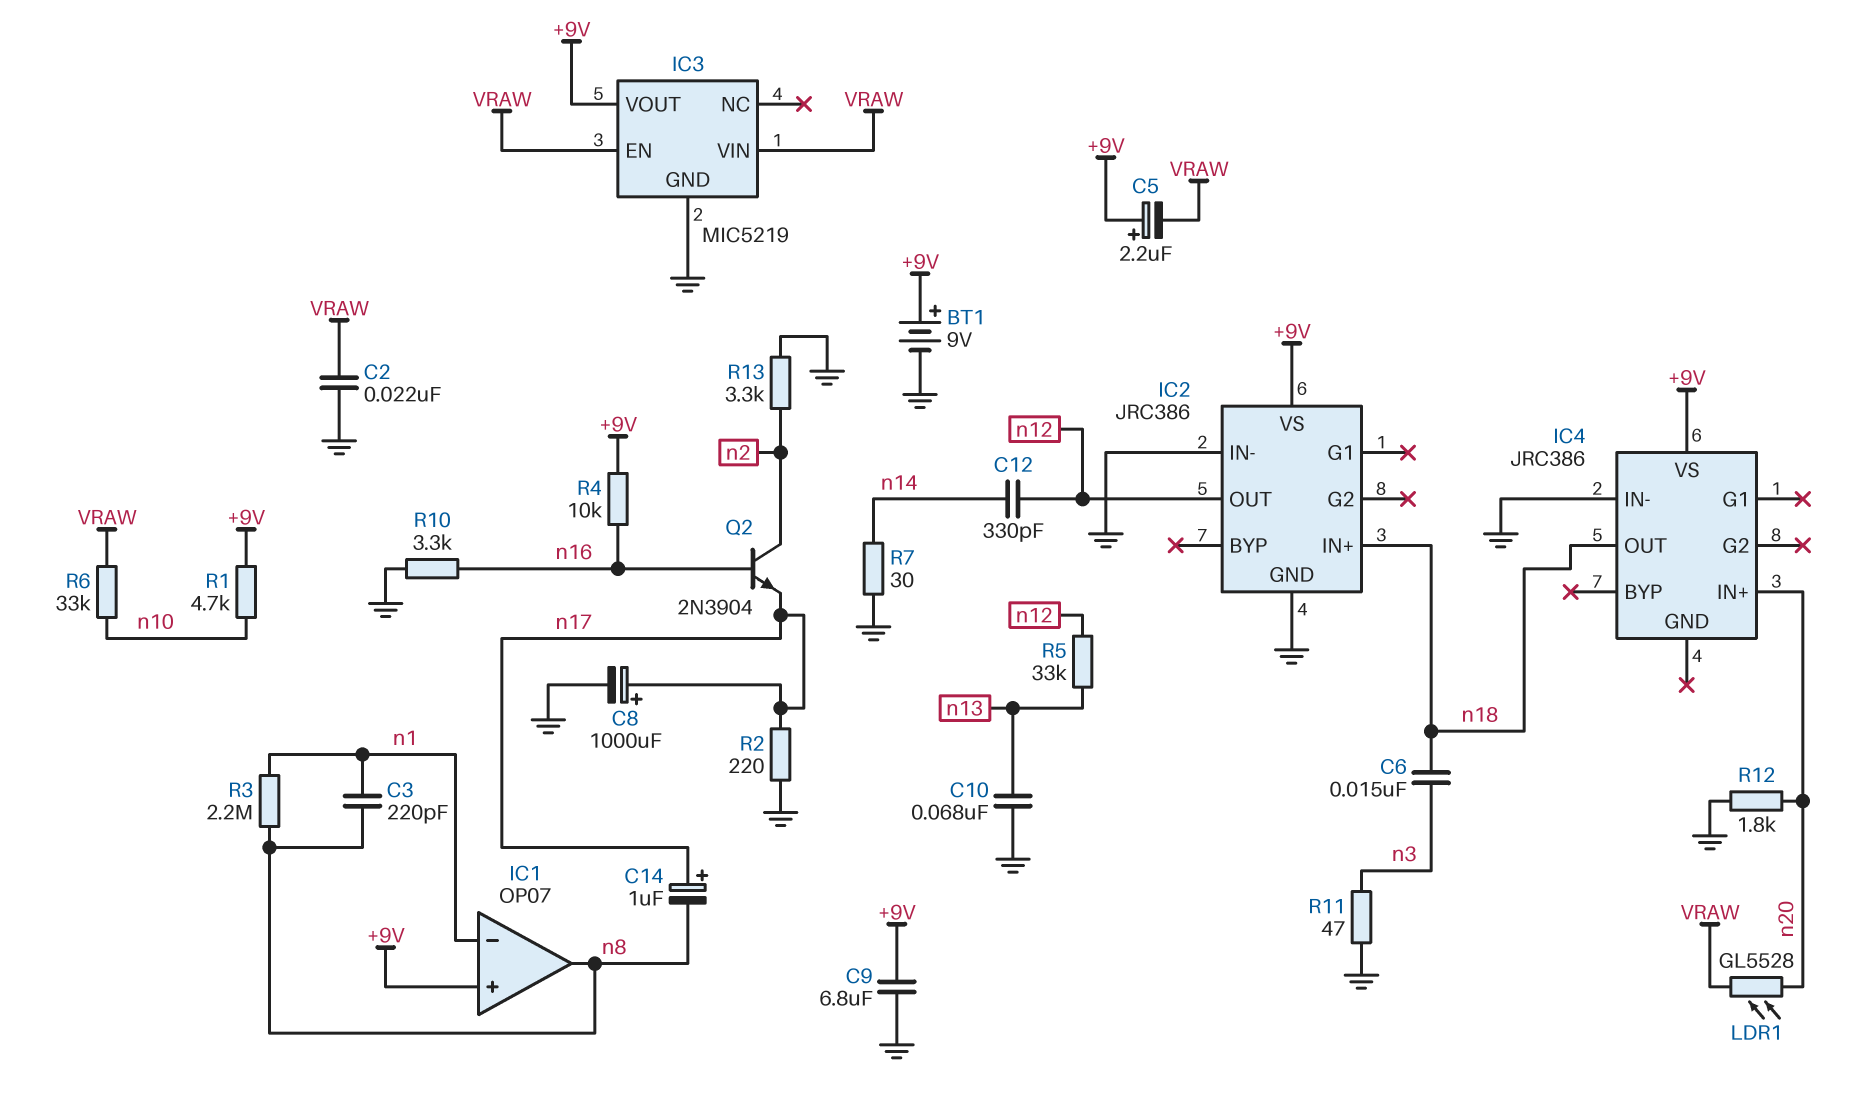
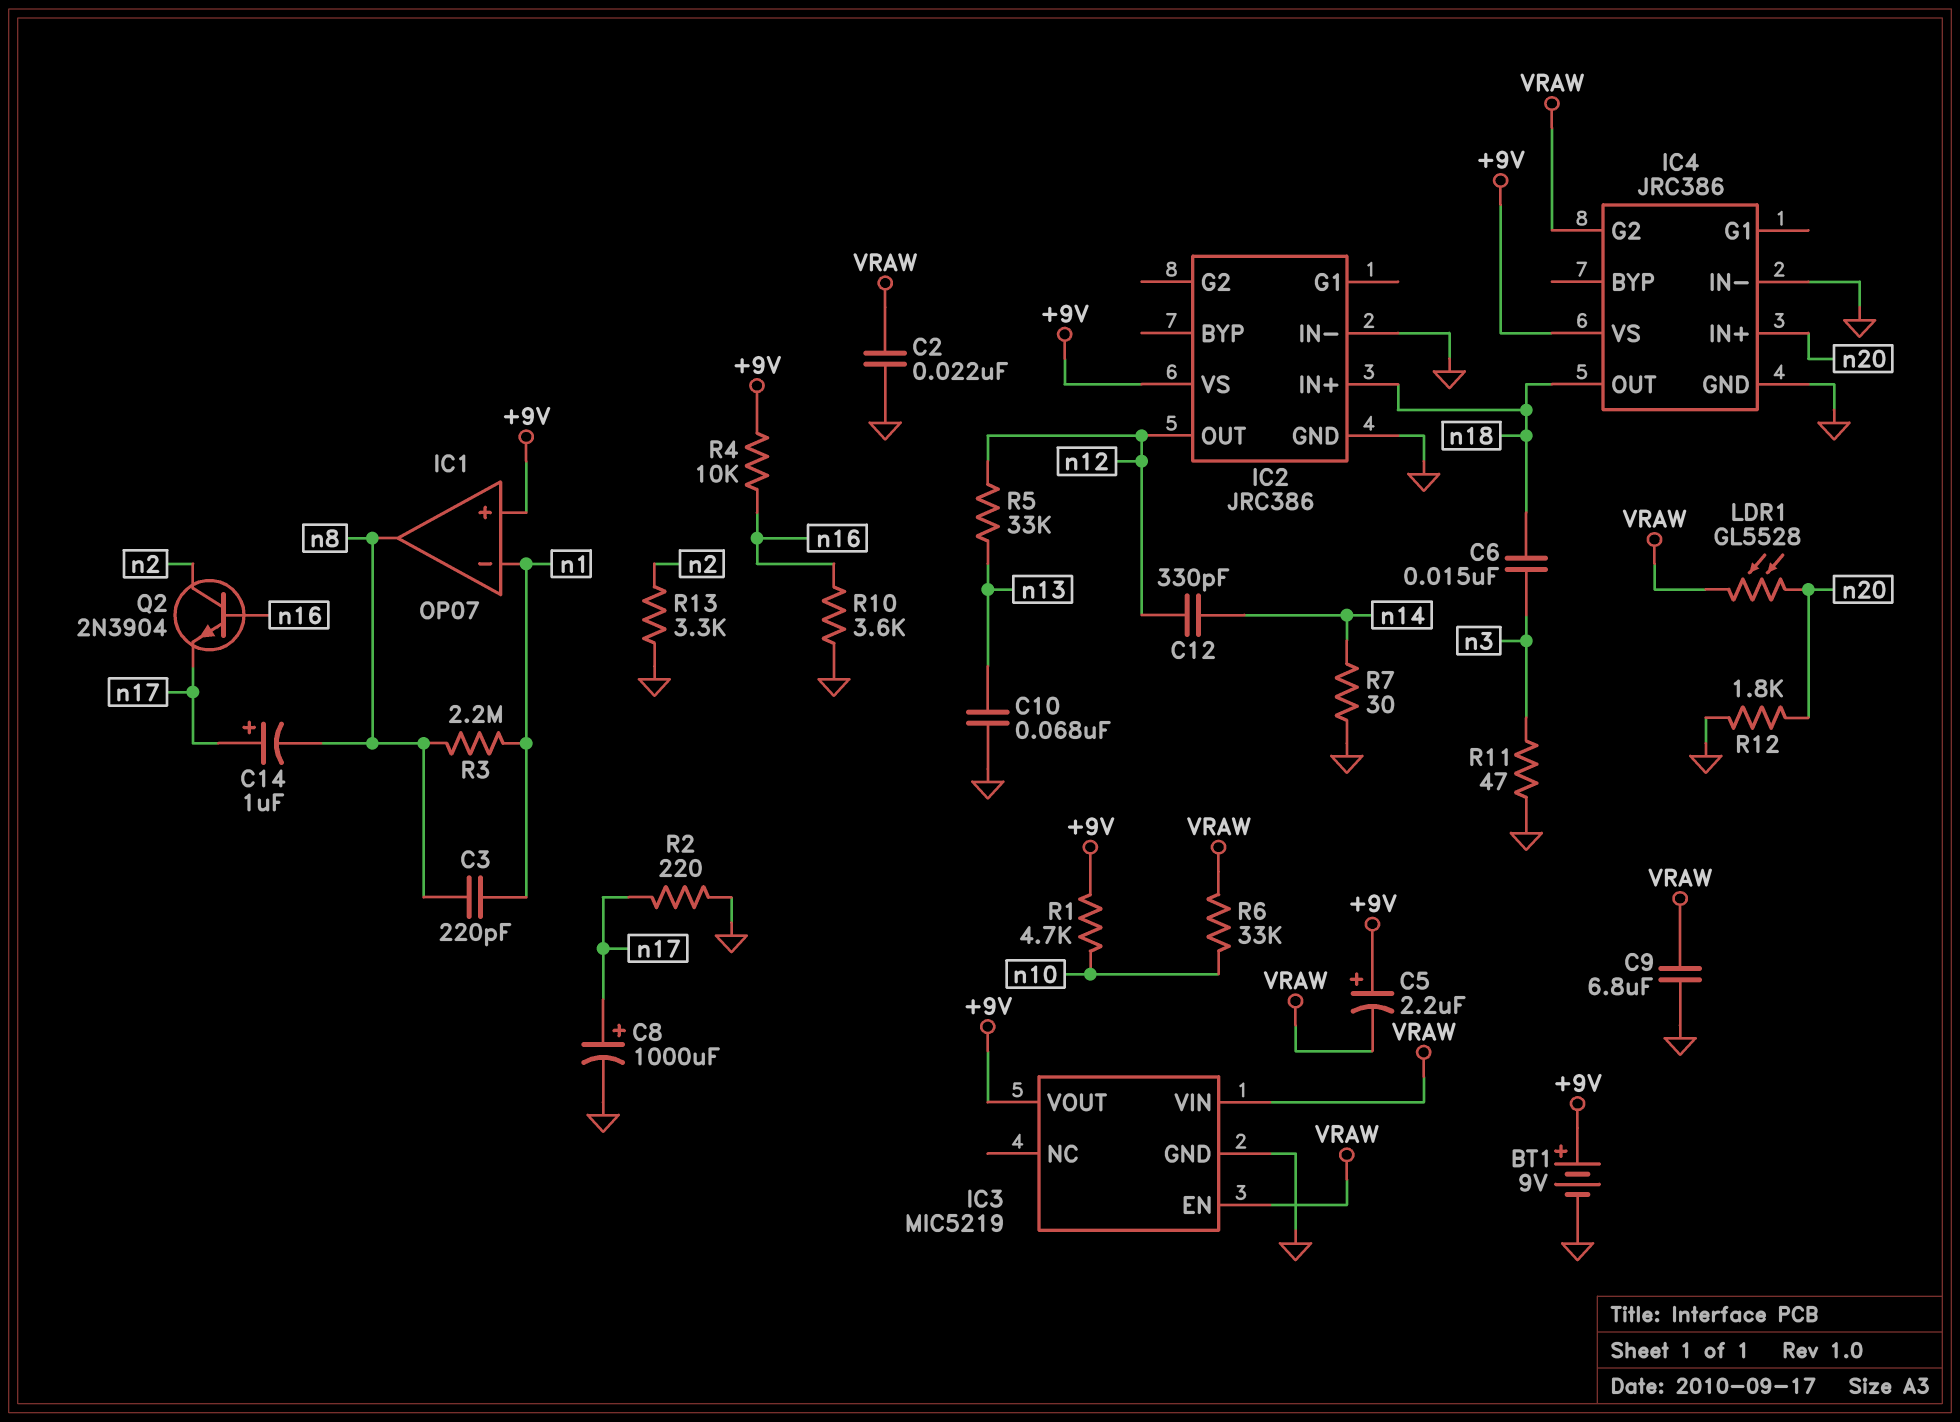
C9: 6.8uF (+9V, GND) -> 6.8uF (GND, VRAW)
IC4 pin G2: none -> VRAW
IC4 pin GND: none -> GND
R10: 3.3k (GND, n16) -> 3.6k (GND, n16)

